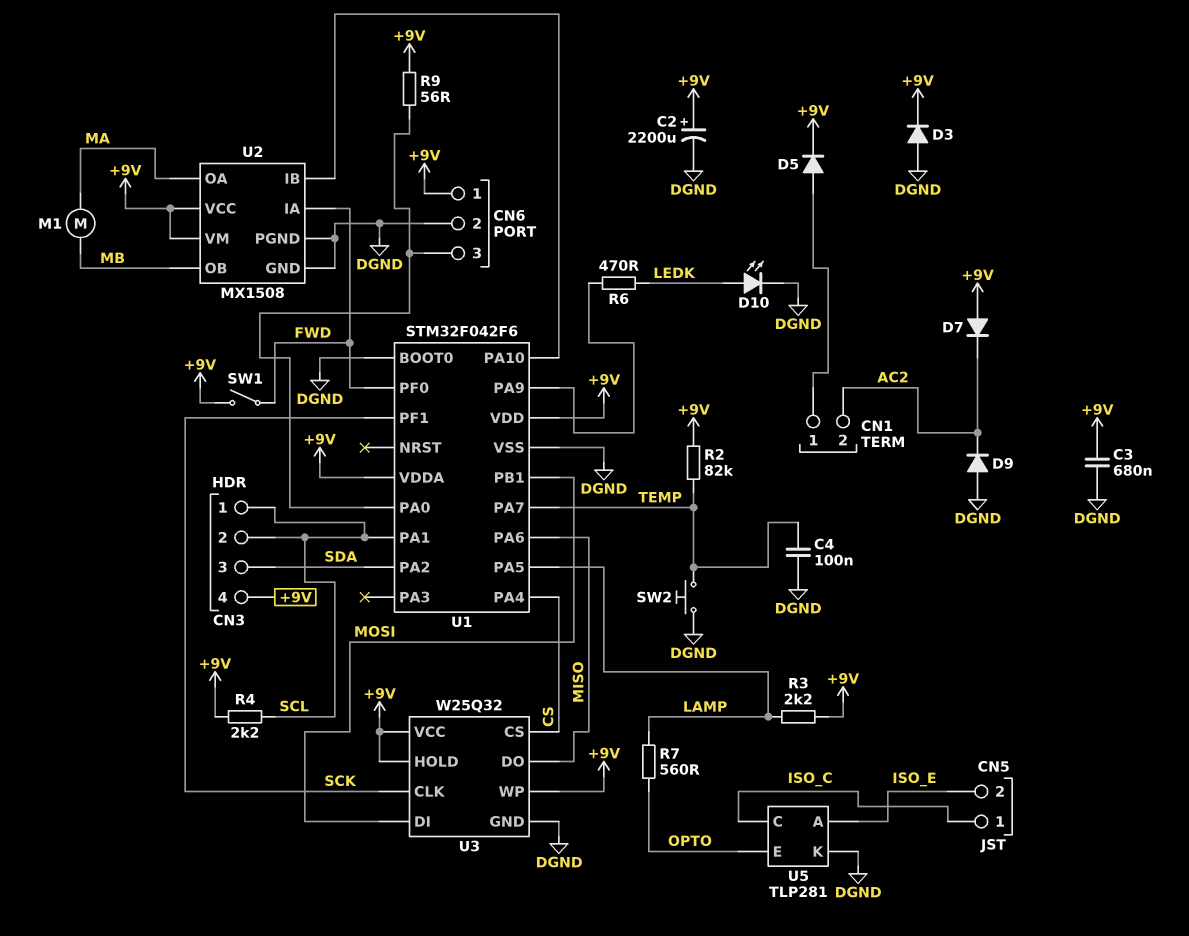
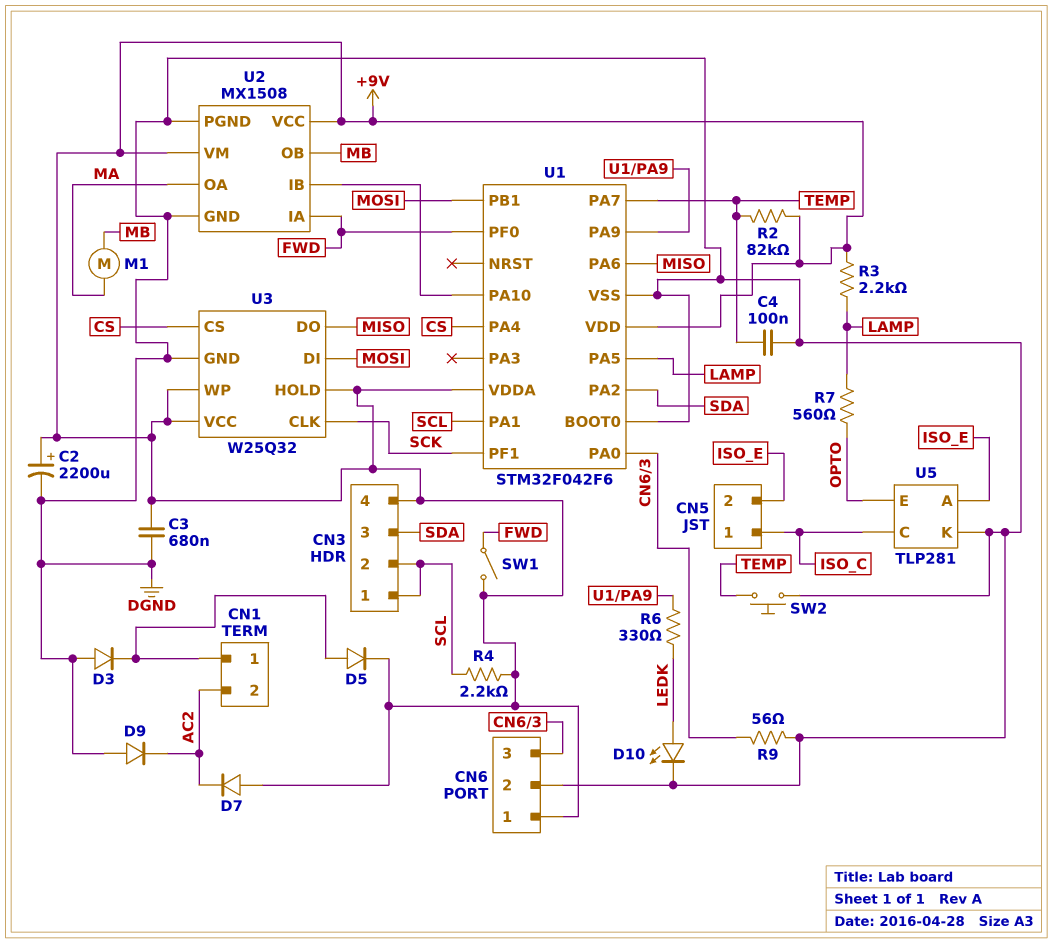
D3: diode (A DGND, K +9V) -> diode (A DGND, K CN1/1)
R6: 470 (LEDK, U1/PA9) -> 330 (LEDK, U1/PA9)
R9: 56 (+9V, CN6/3) -> 56 (CN6/3, DGND)

